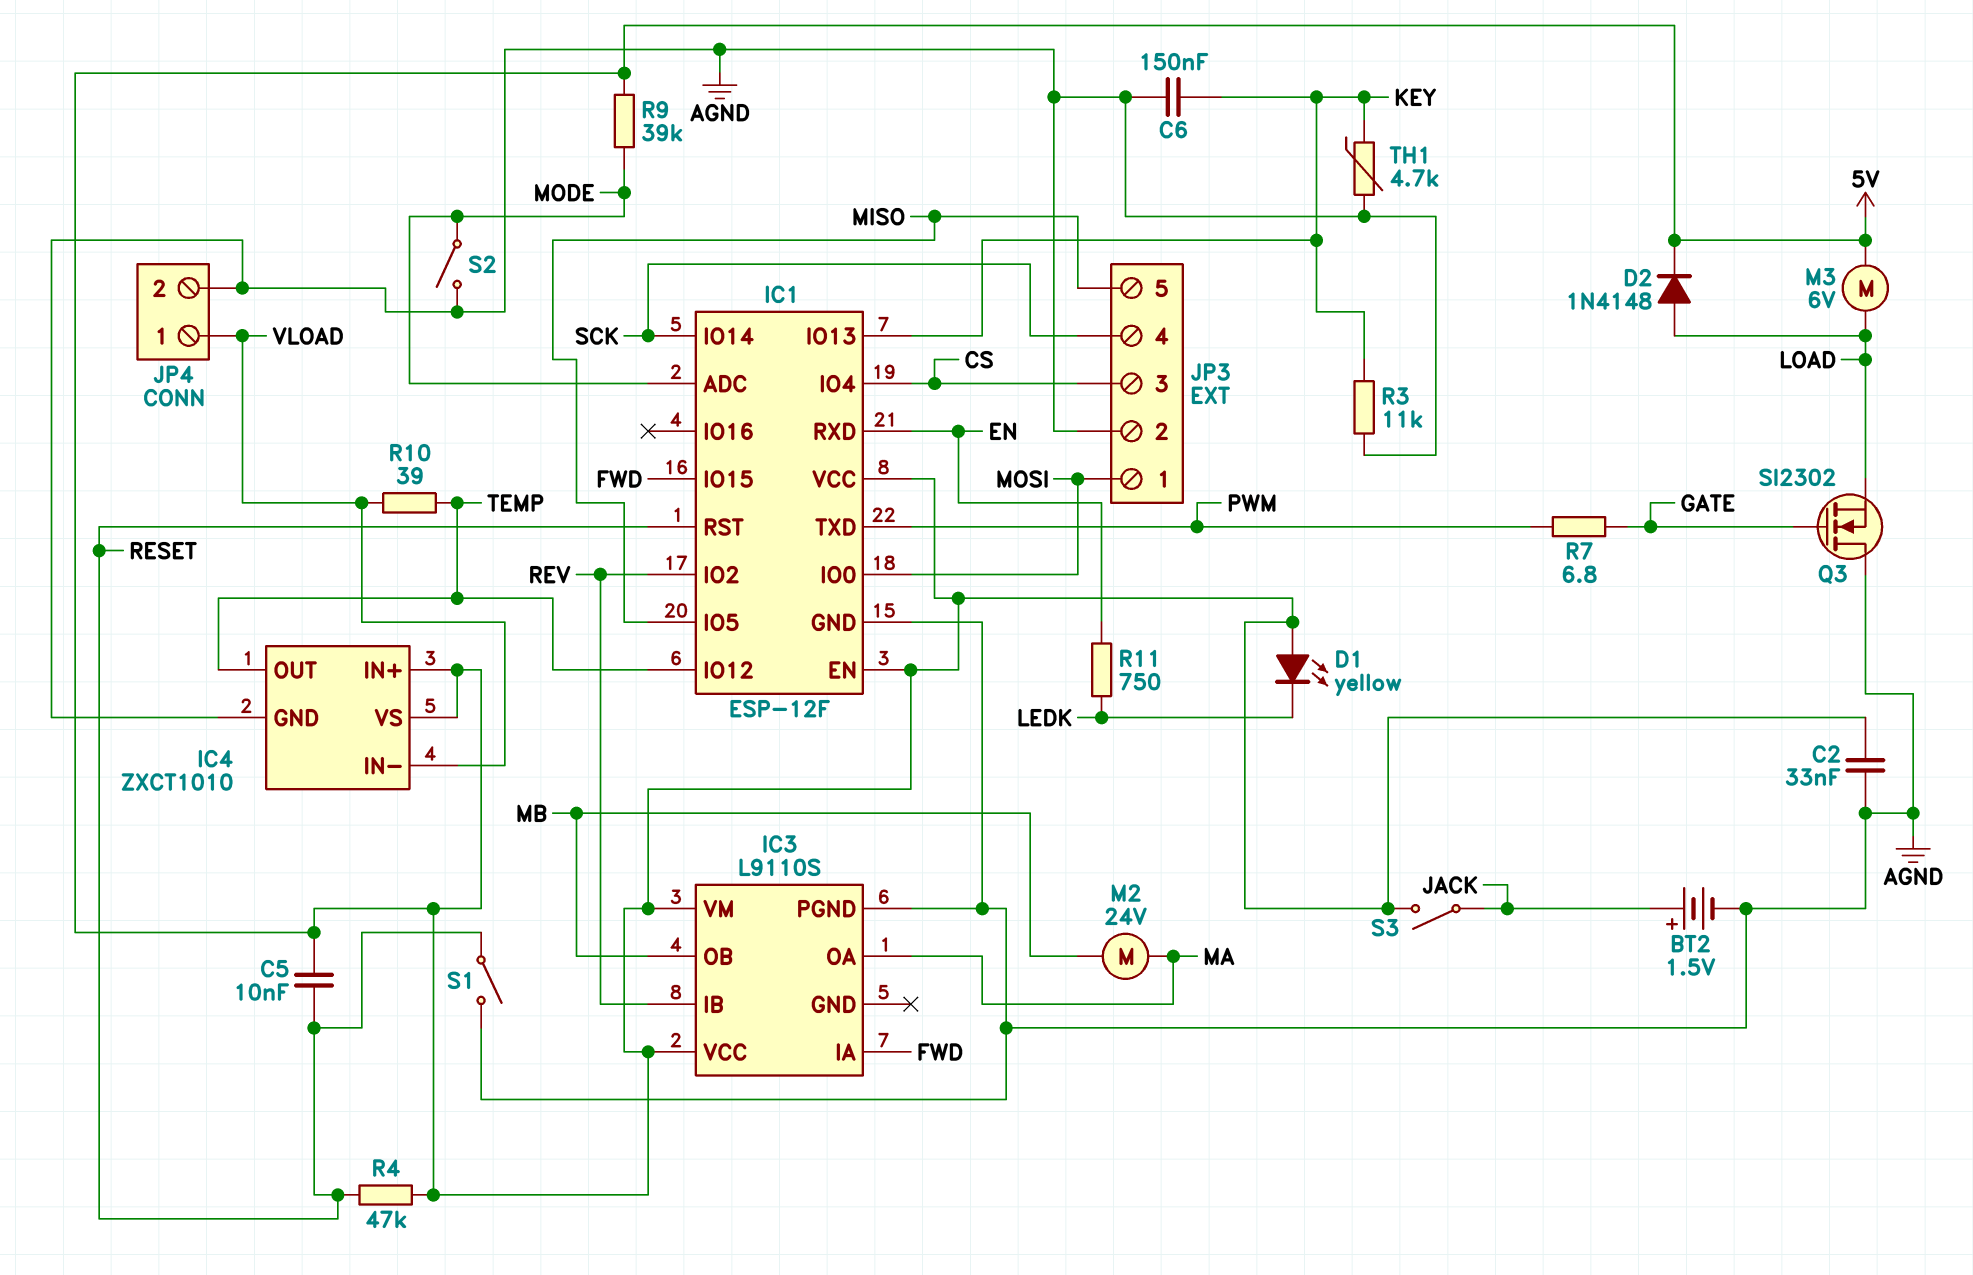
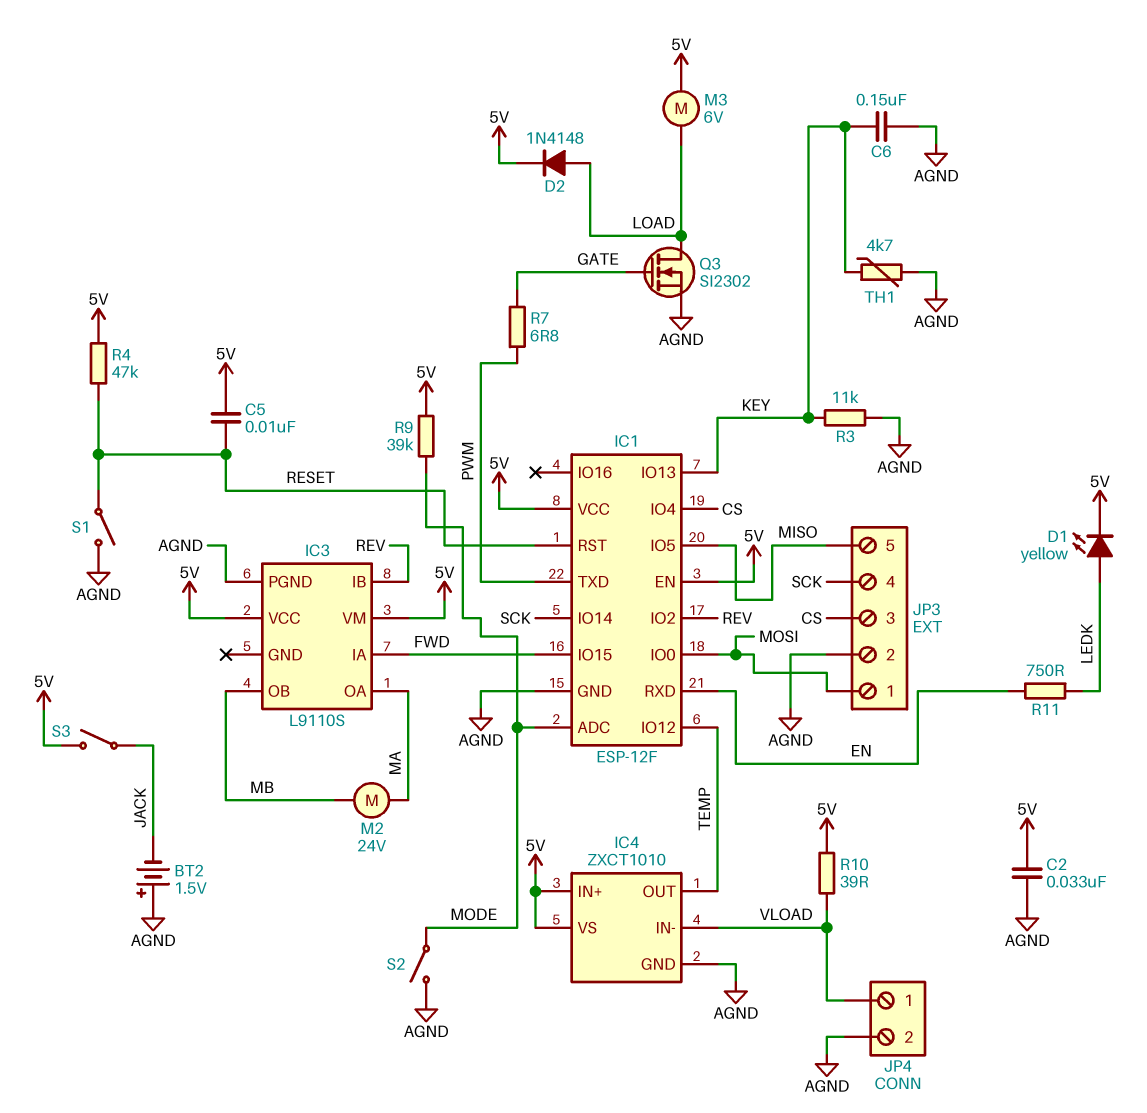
BT2: 1.5V (plus JACK, minus AGND) -> 1.5V (plus AGND, minus JACK)
D1: LED yellow (A 5V, K LEDK) -> LED yellow (A LEDK, K 5V)
Q3: NMOS SI2302 (G GATE, D AGND, S LOAD) -> NMOS SI2302 (G GATE, D LOAD, S AGND)
R10: 39 (TEMP, VLOAD) -> 39 (5V, VLOAD)

